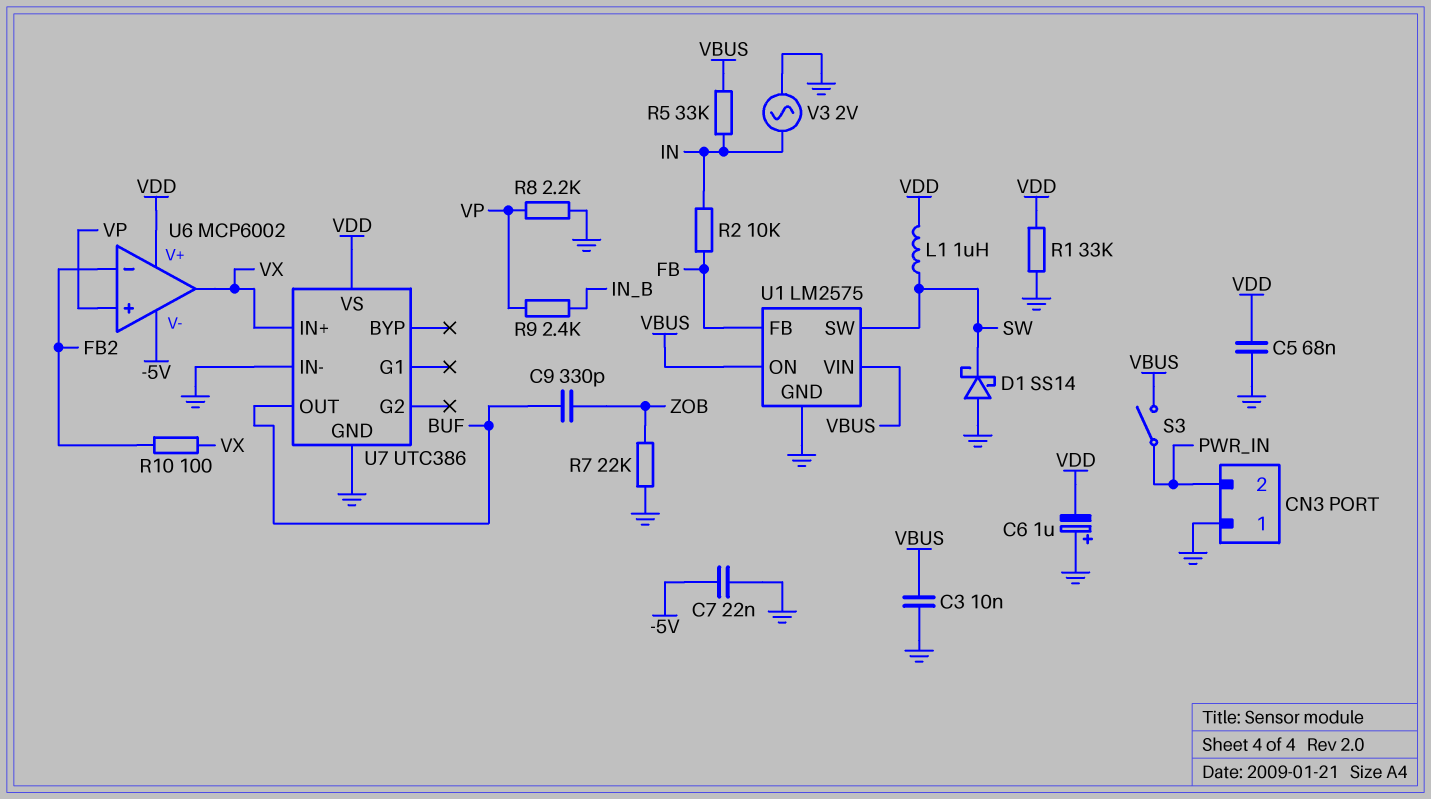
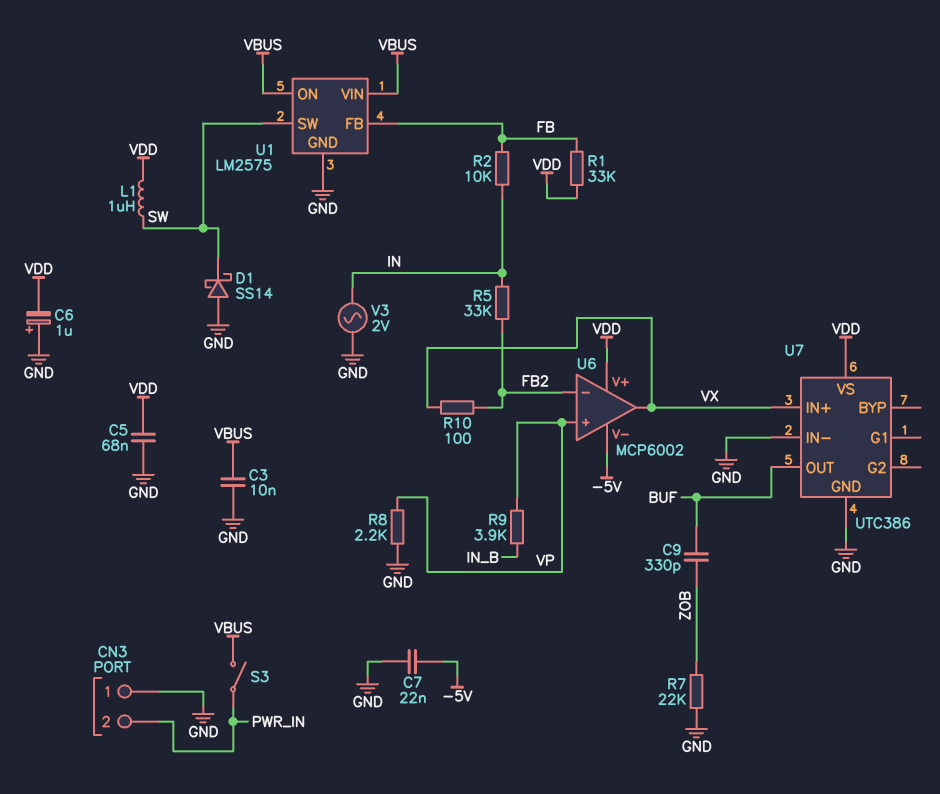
R1: 33k (GND, VDD) -> 33k (FB, VDD)
R5: 33k (IN, VBUS) -> 33k (FB2, IN)
R9: 2.4k (IN_B, VP) -> 3.9k (IN_B, VP)

